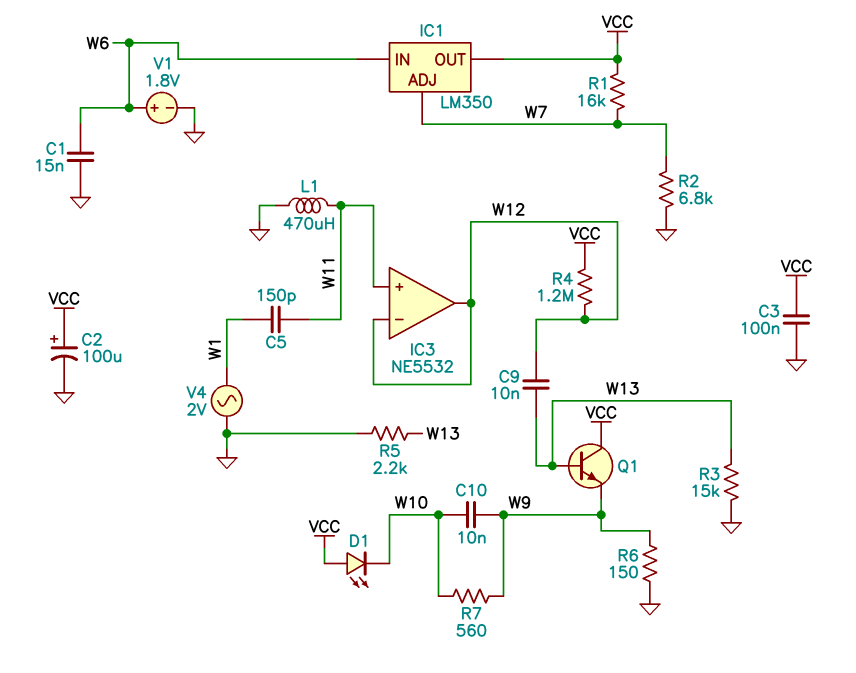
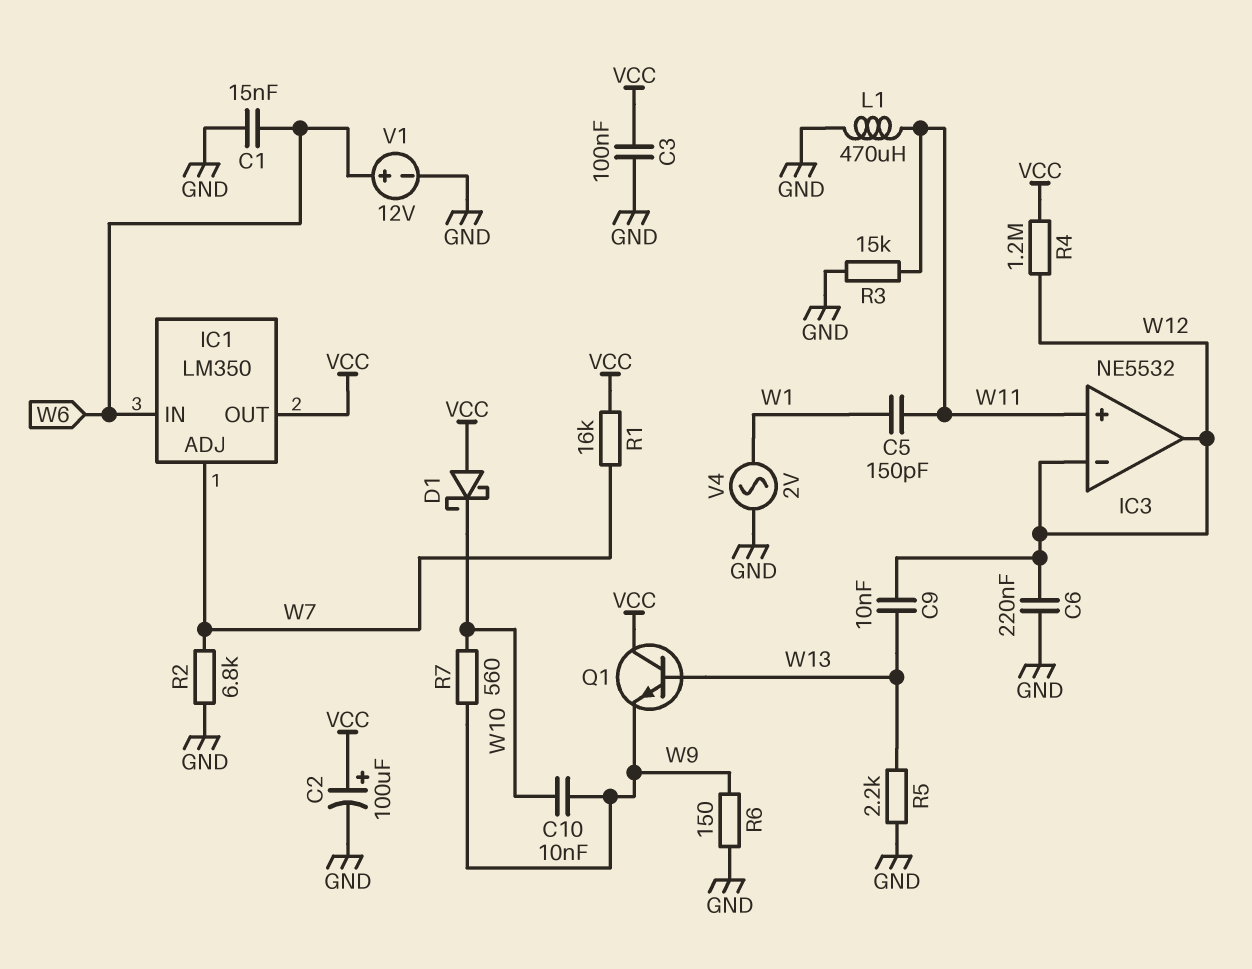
C6: none -> 220nF (GND, W12)
D1: LED (A VCC, K W10) -> schottky (A VCC, K W10)
R3: 15k (GND, W13) -> 15k (GND, W11)
V1: 1.8V (plus W6, minus GND) -> 12V (plus W6, minus GND)

